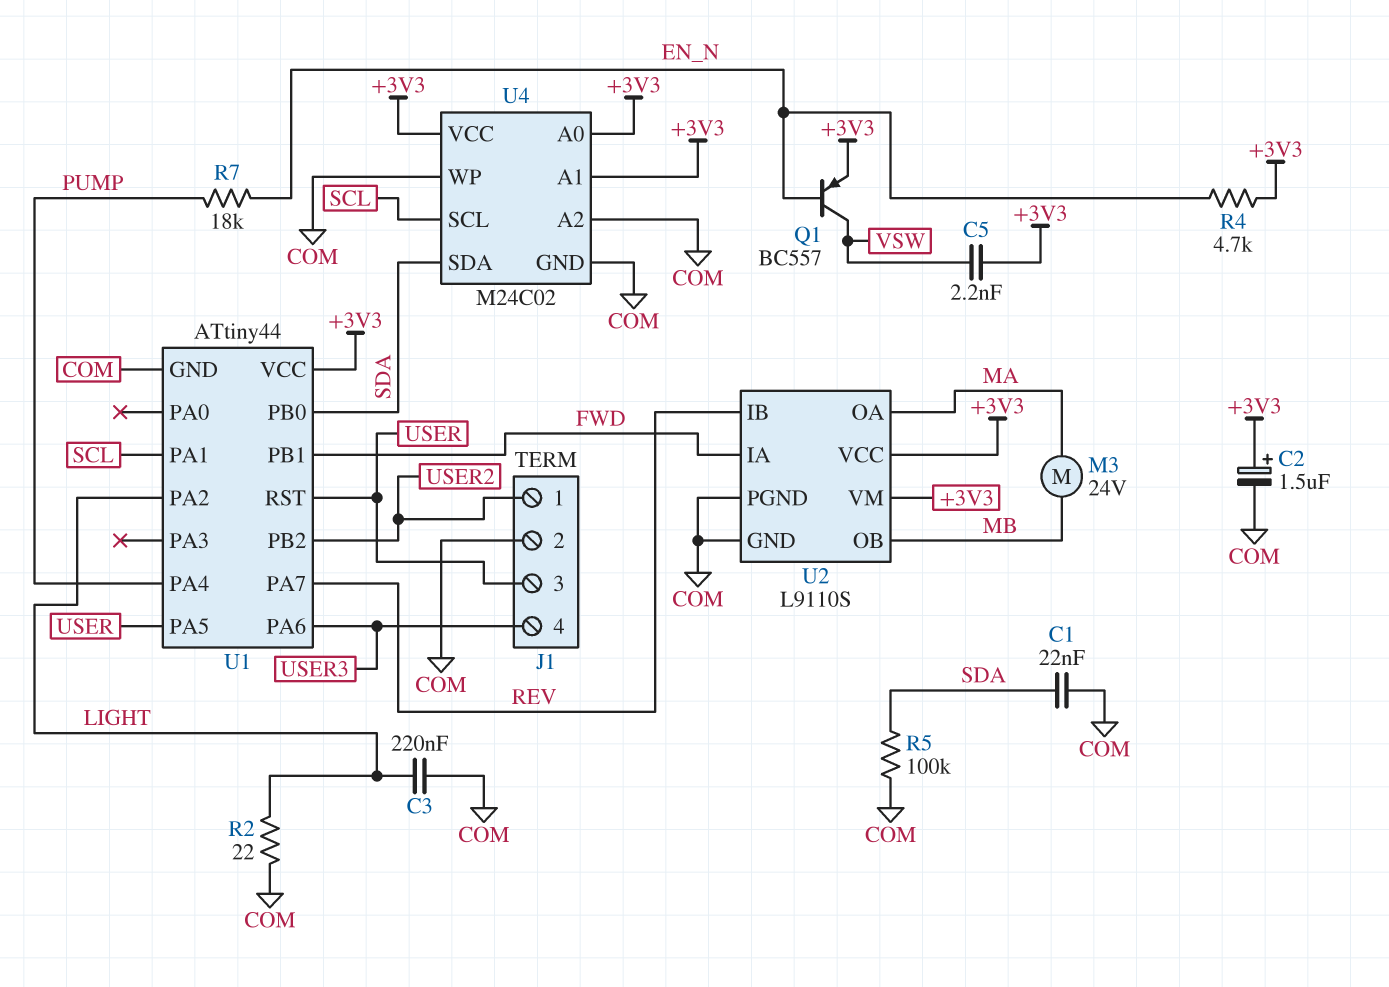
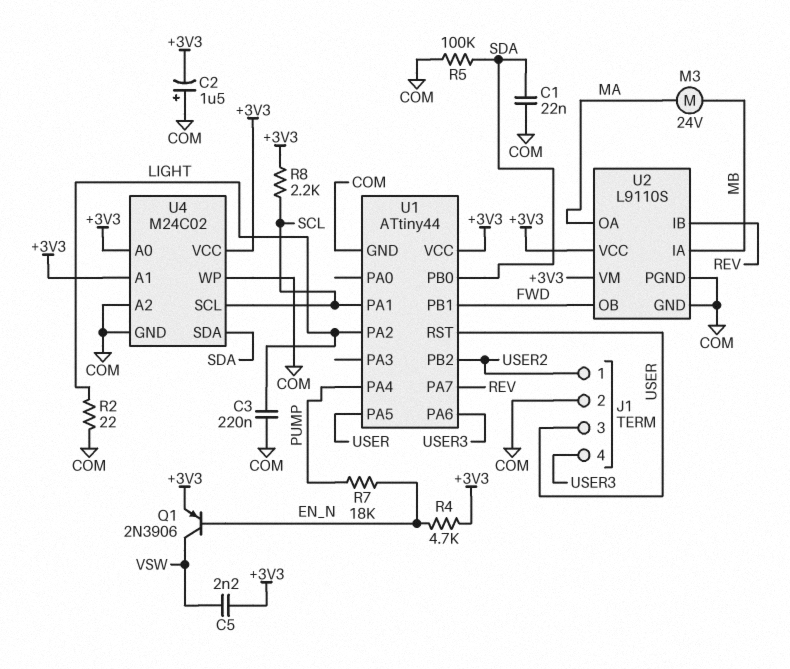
C2: 1.5uF (plus +3V3, minus COM) -> 1.5uF (plus COM, minus +3V3)
Q1: PNP BC557 (B EN_N, C VSW, E +3V3) -> PNP 2N3906 (B EN_N, C VSW, E +3V3)
R8: none -> 2.2k (+3V3, SCL)
U2 pin IA: FWD -> MB
U2 pin OB: MB -> FWD

